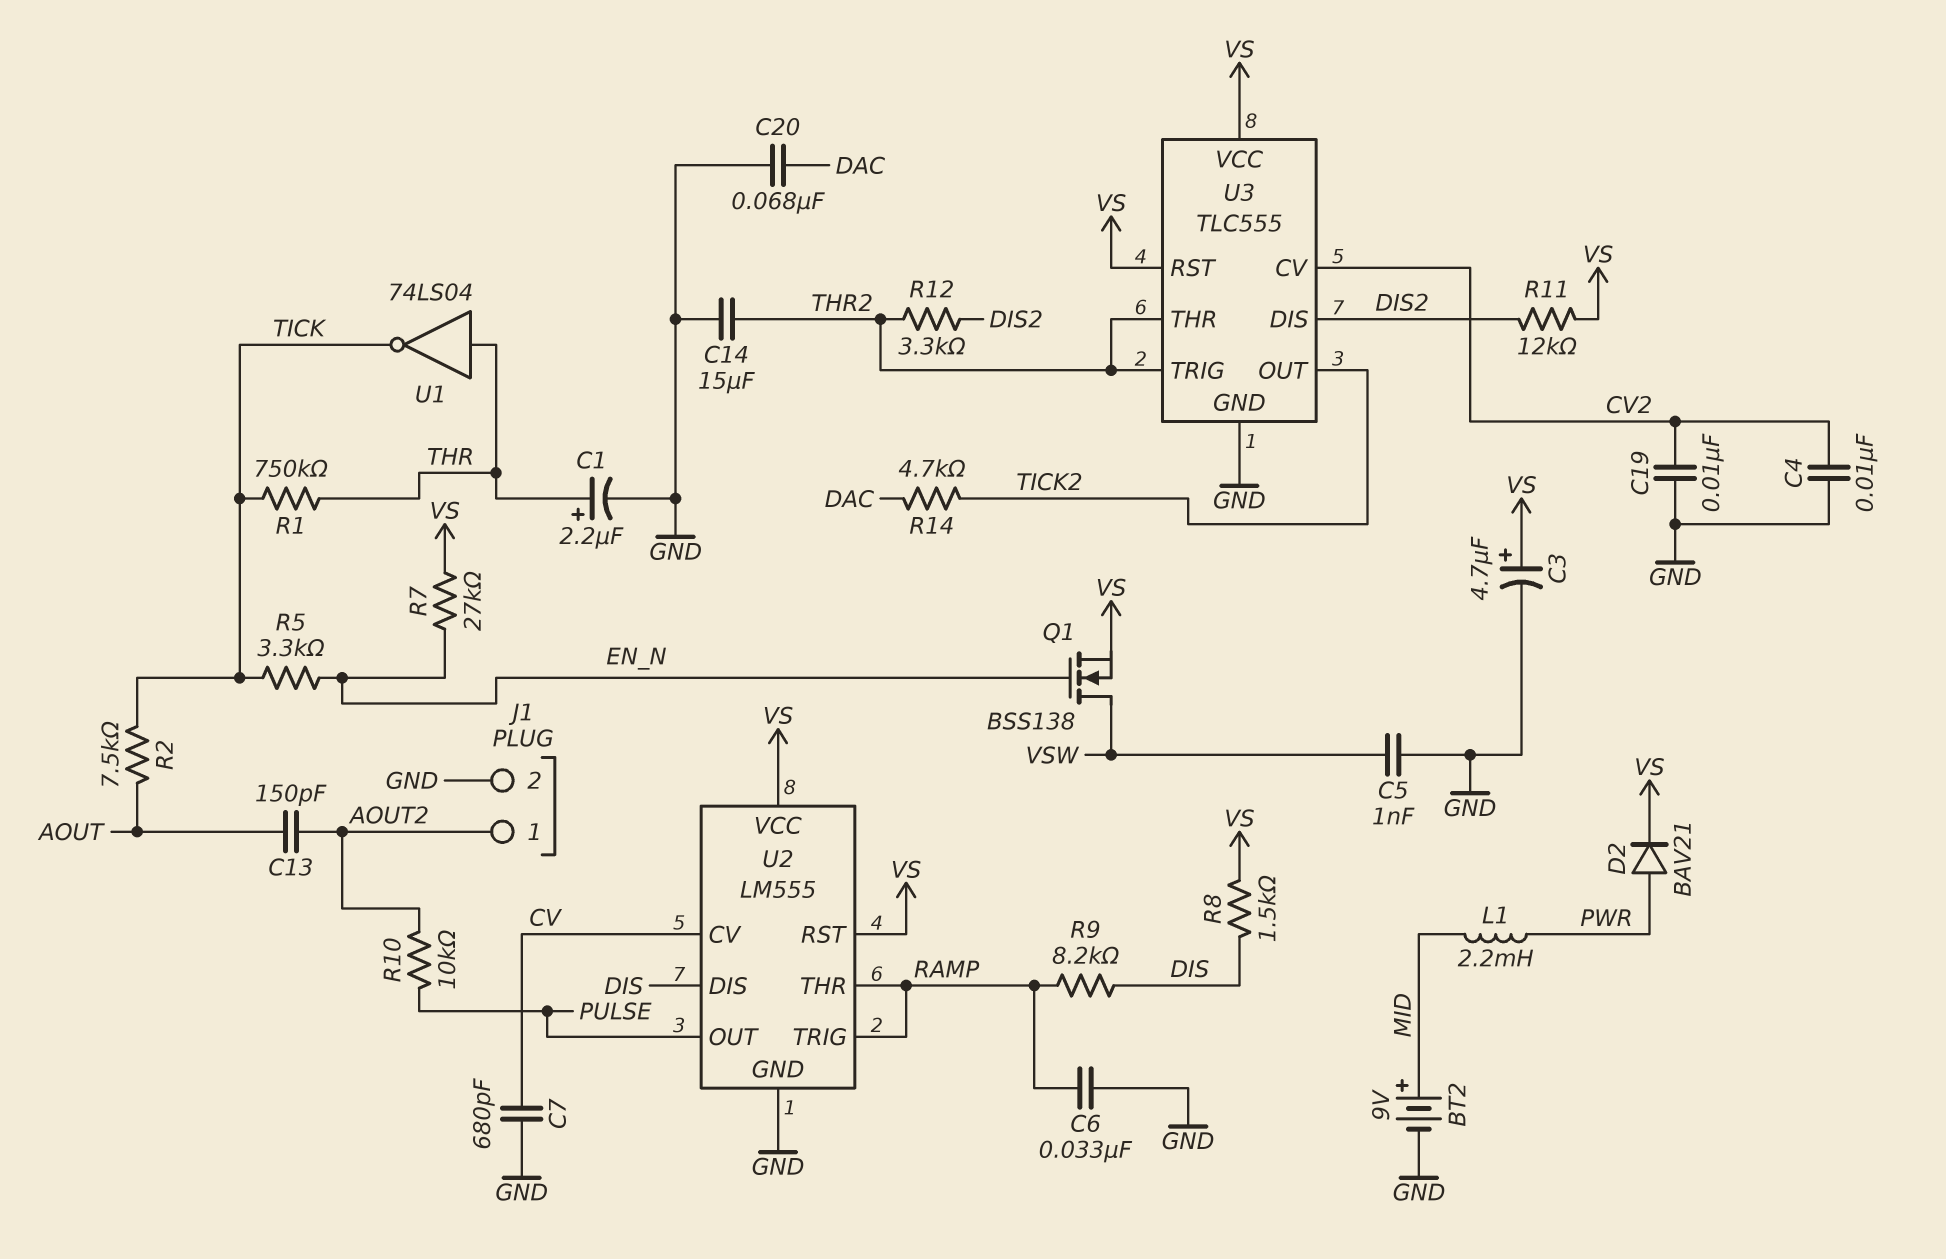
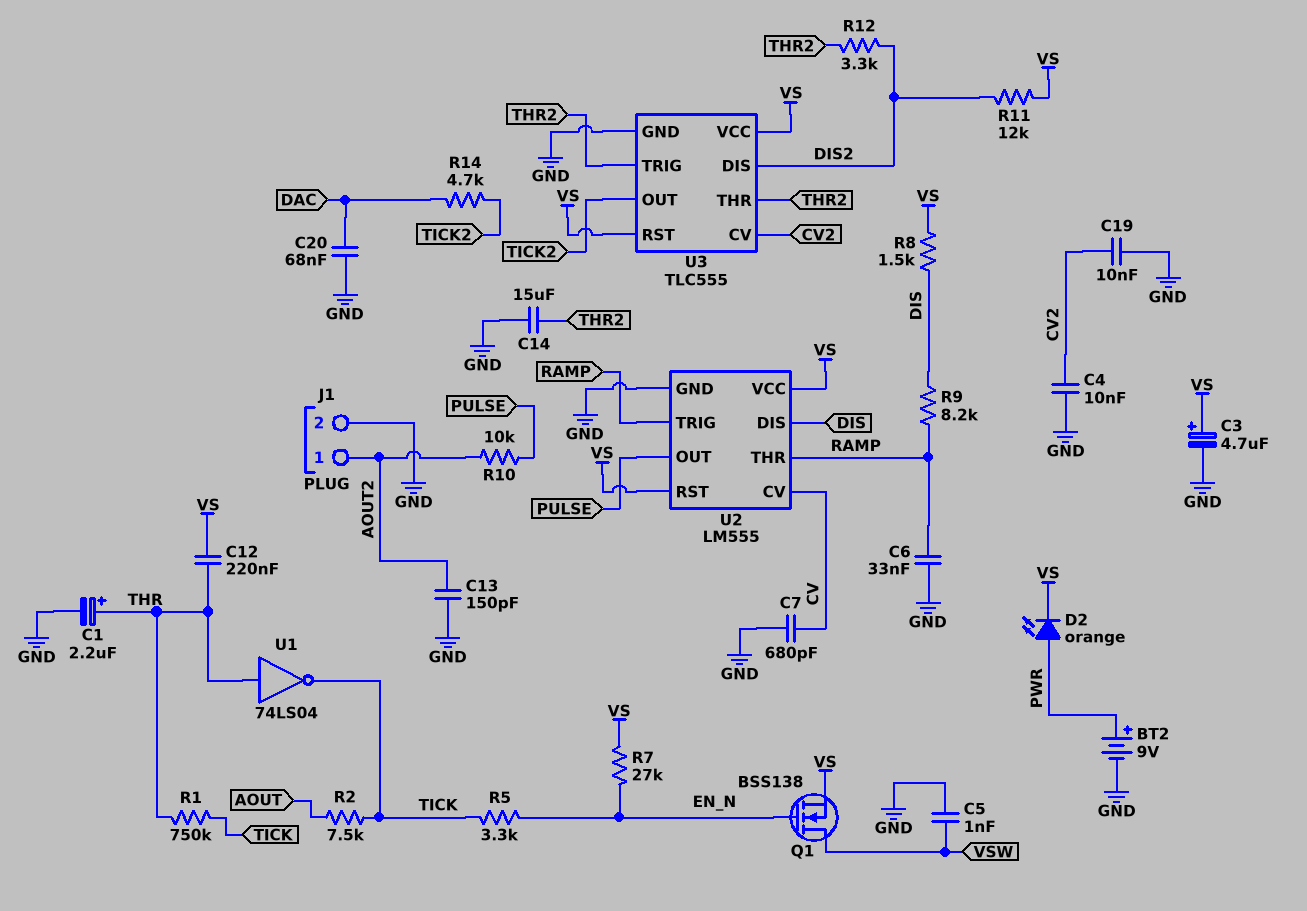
BT2: 9V (plus MID, minus GND) -> 9V (plus PWR, minus GND)
C12: none -> 220nF (THR, VS)
C13: 150pF (AOUT, AOUT2) -> 150pF (AOUT2, GND)
D2: diode BAV21 (A PWR, K VS) -> LED orange (A PWR, K VS)
L1: 2.2mH (MID, PWR) -> none

